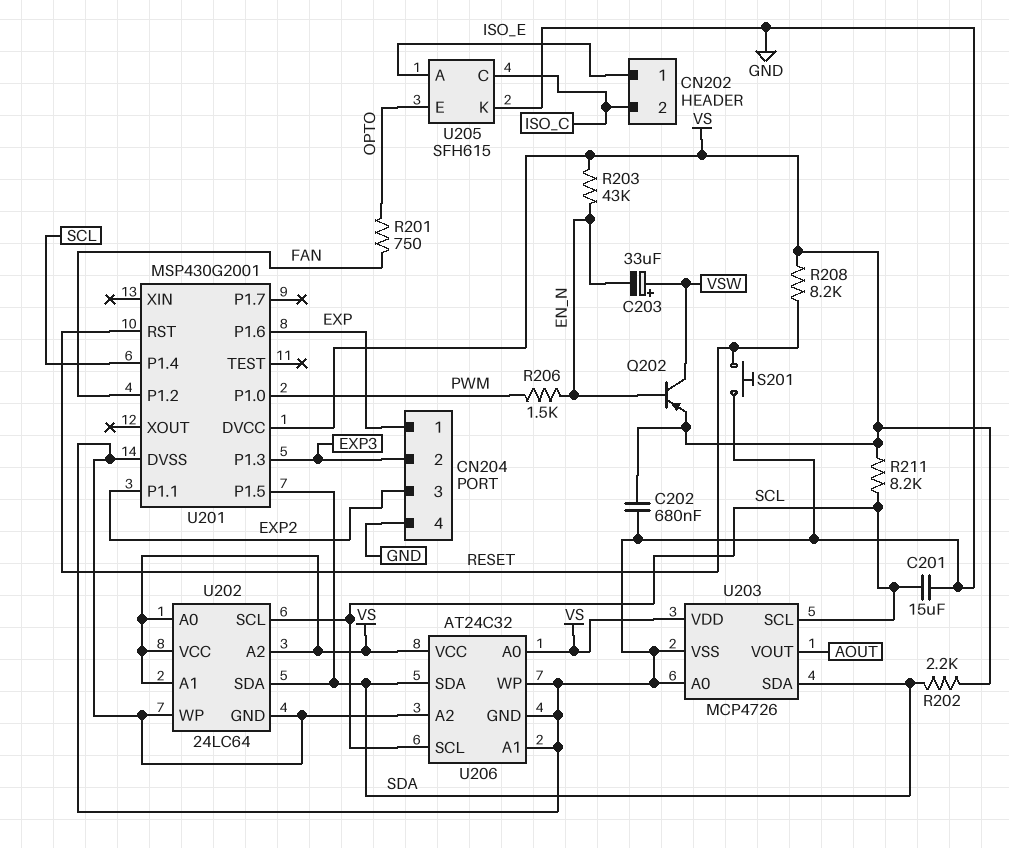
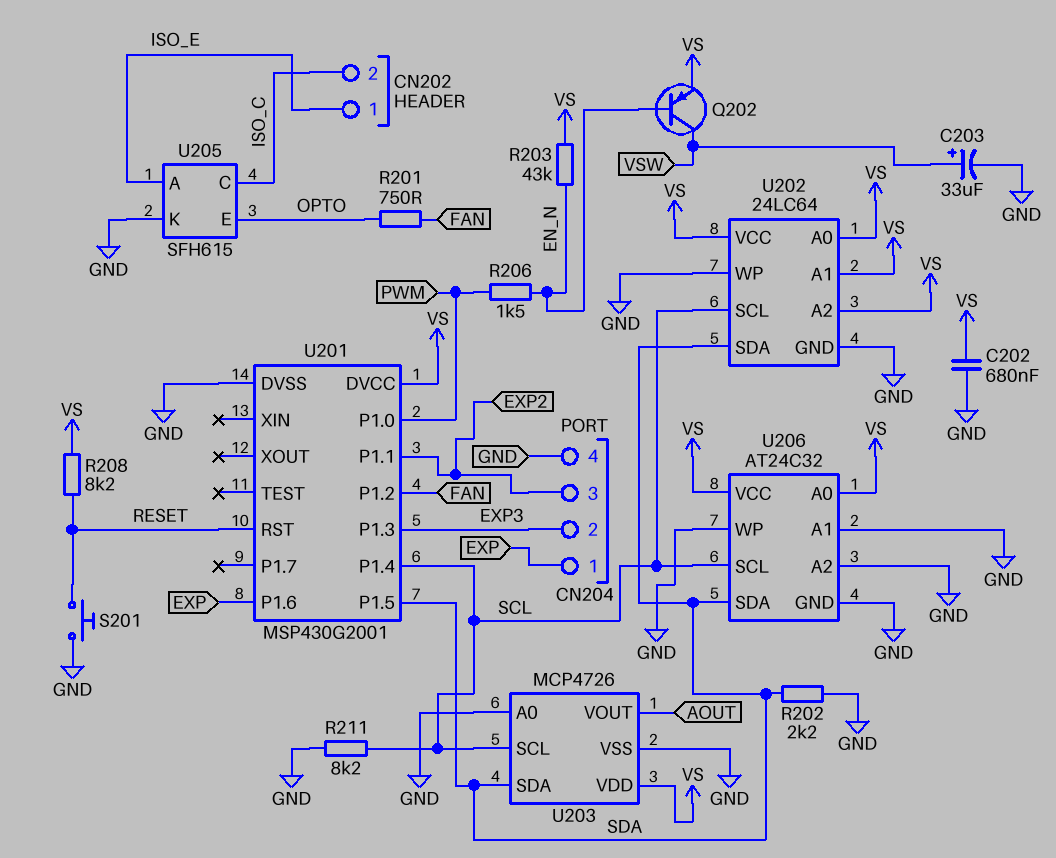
C201: 15uF (GND, SCL) -> none
C203: 33uF (plus VSW, minus EN_N) -> 33uF (plus VSW, minus GND)
R202: 2.2k (SDA, VS) -> 2.2k (GND, SDA)
R211: 8.2k (SCL, VS) -> 8.2k (GND, SCL)

